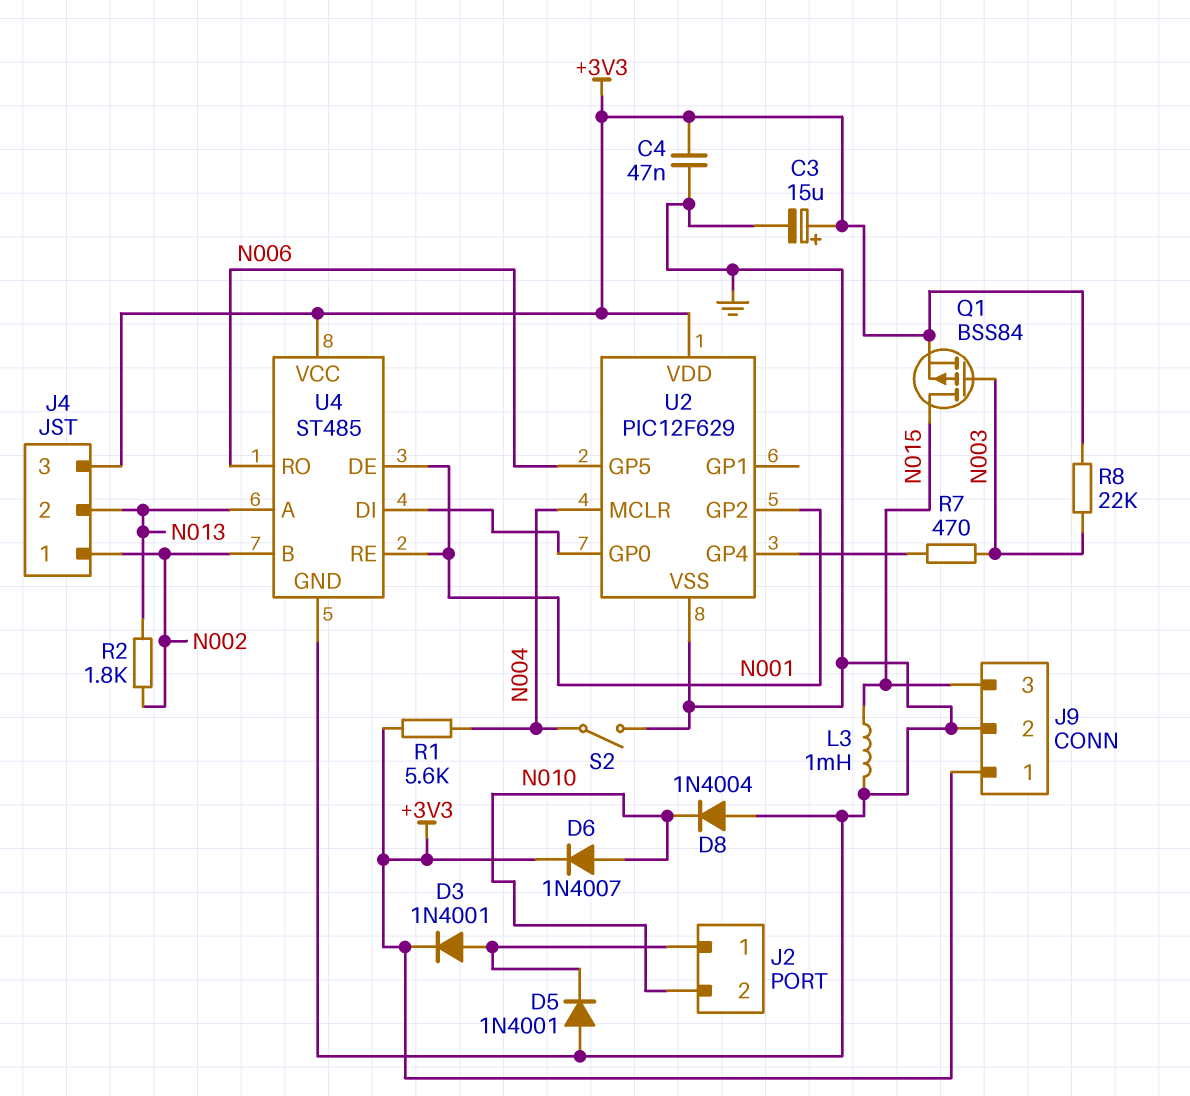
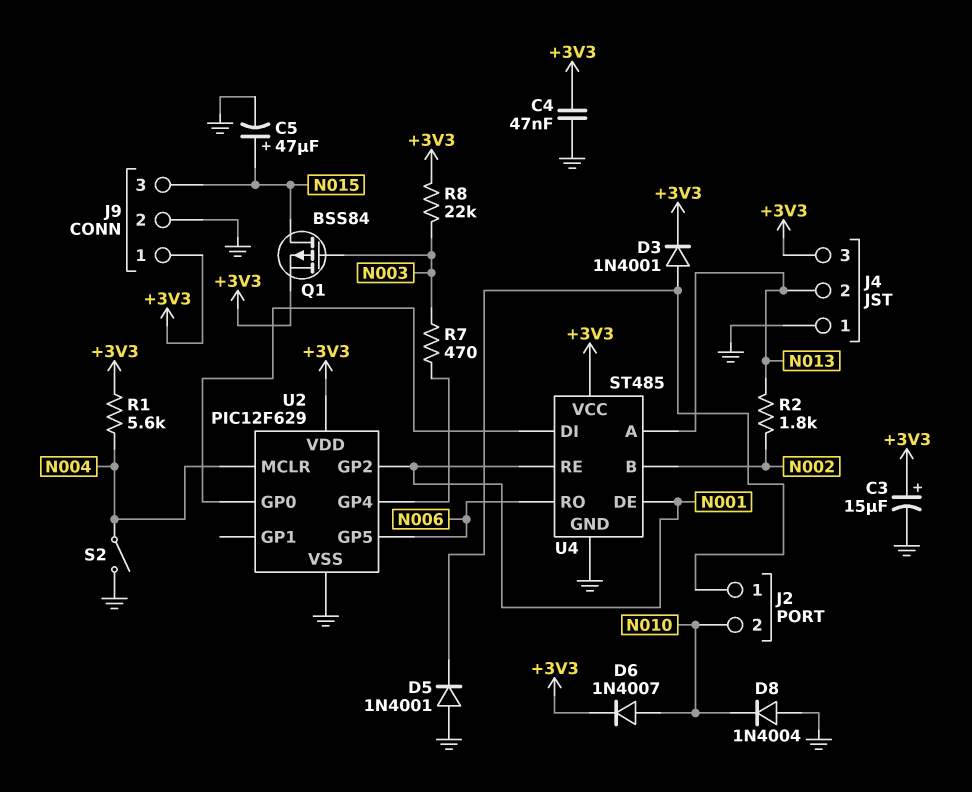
C5: none -> 47uF (plus N015, minus GND)
J4 pin 1: N002 -> GND
L3: 1mH (GND, N015) -> none

